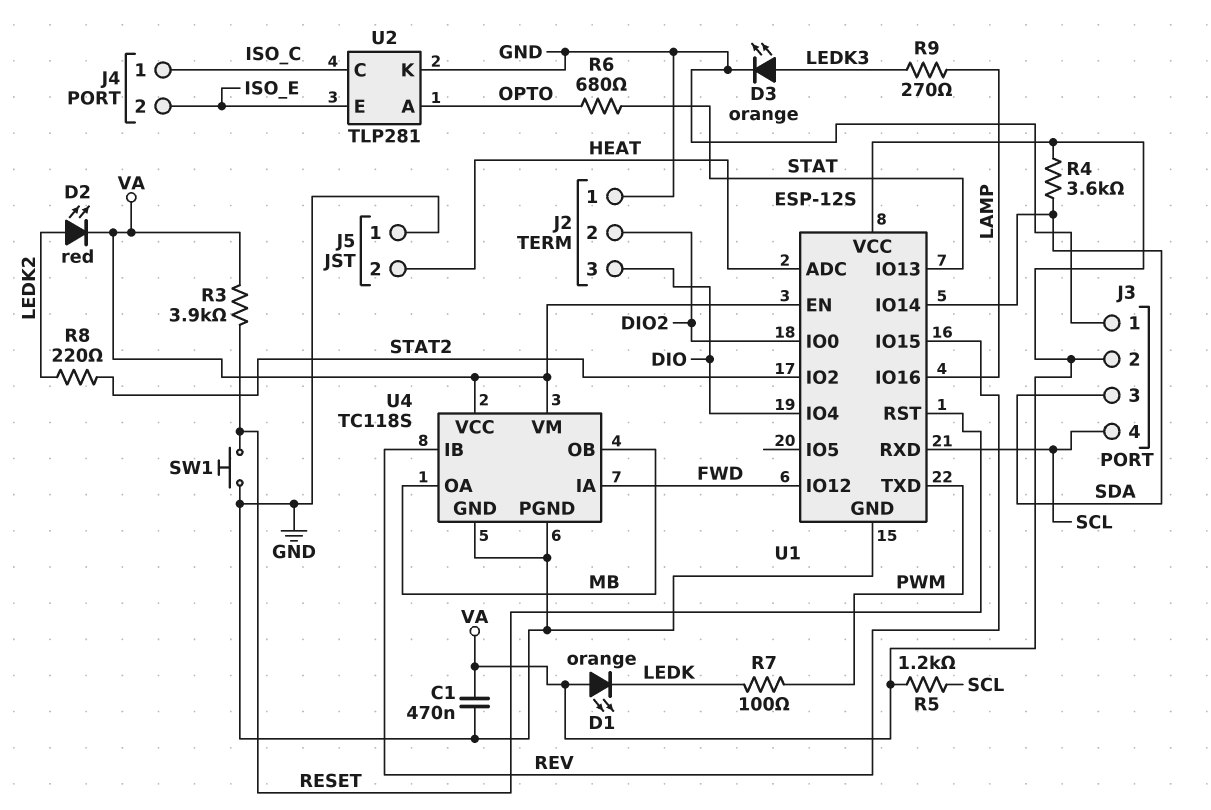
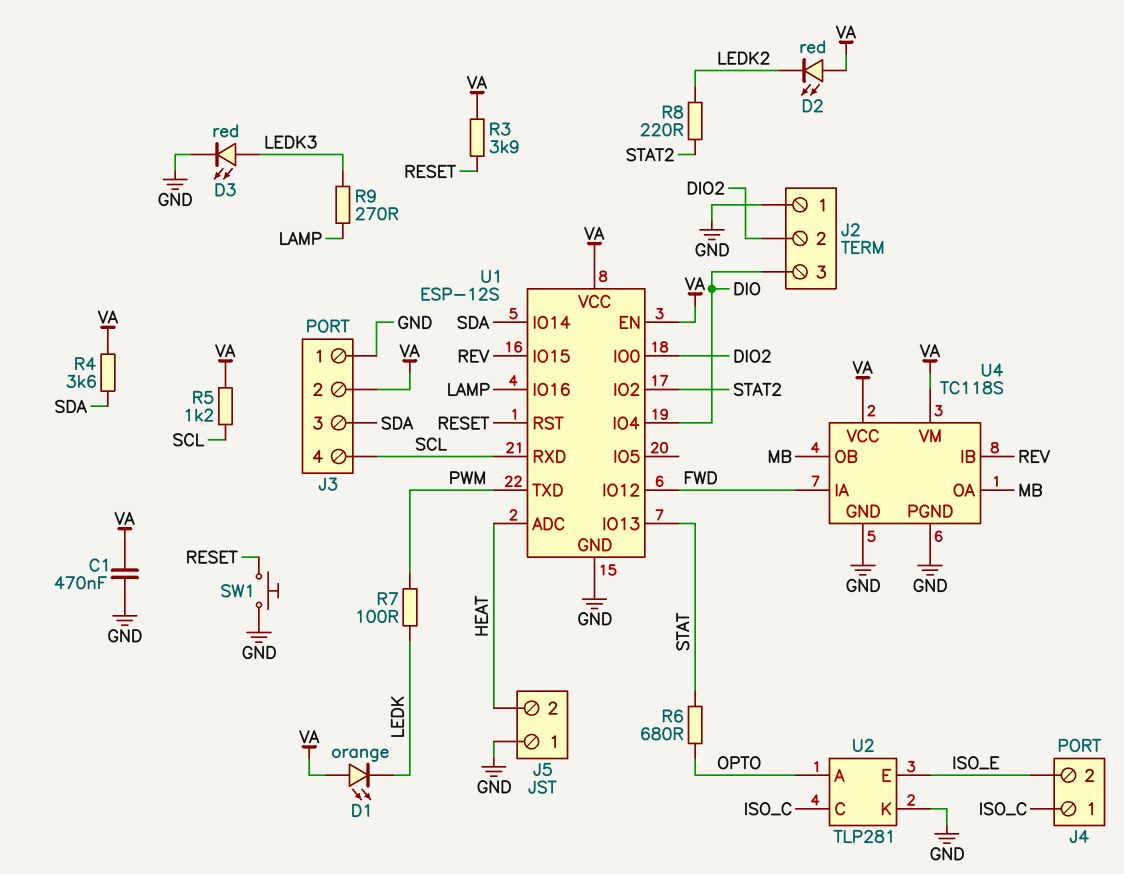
D2: LED red (A LEDK2, K VA) -> LED red (A VA, K LEDK2)
D3: LED orange (A LEDK3, K GND) -> LED red (A LEDK3, K GND)

